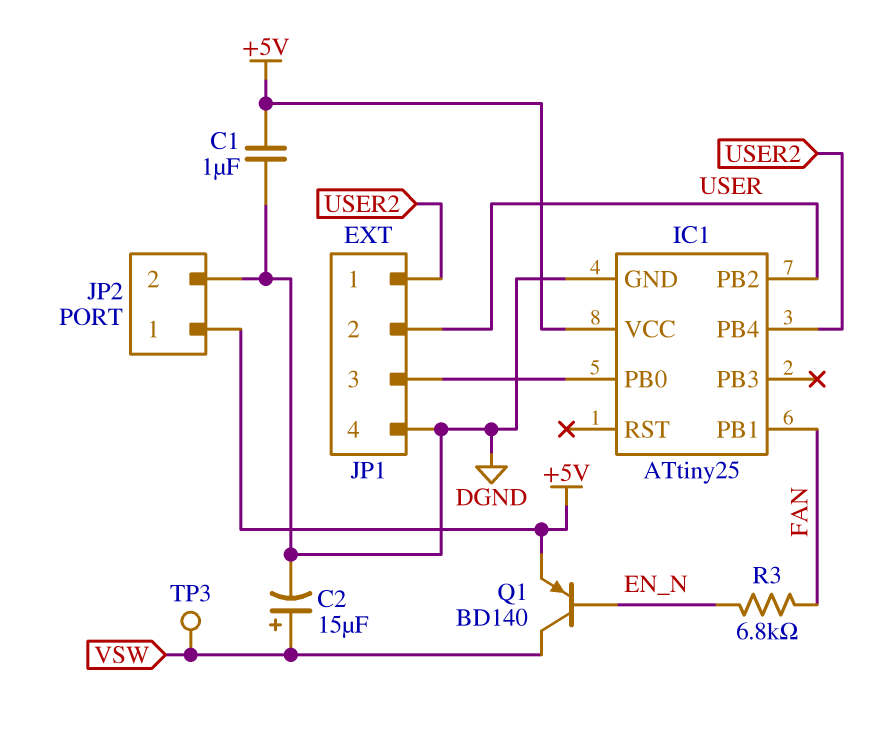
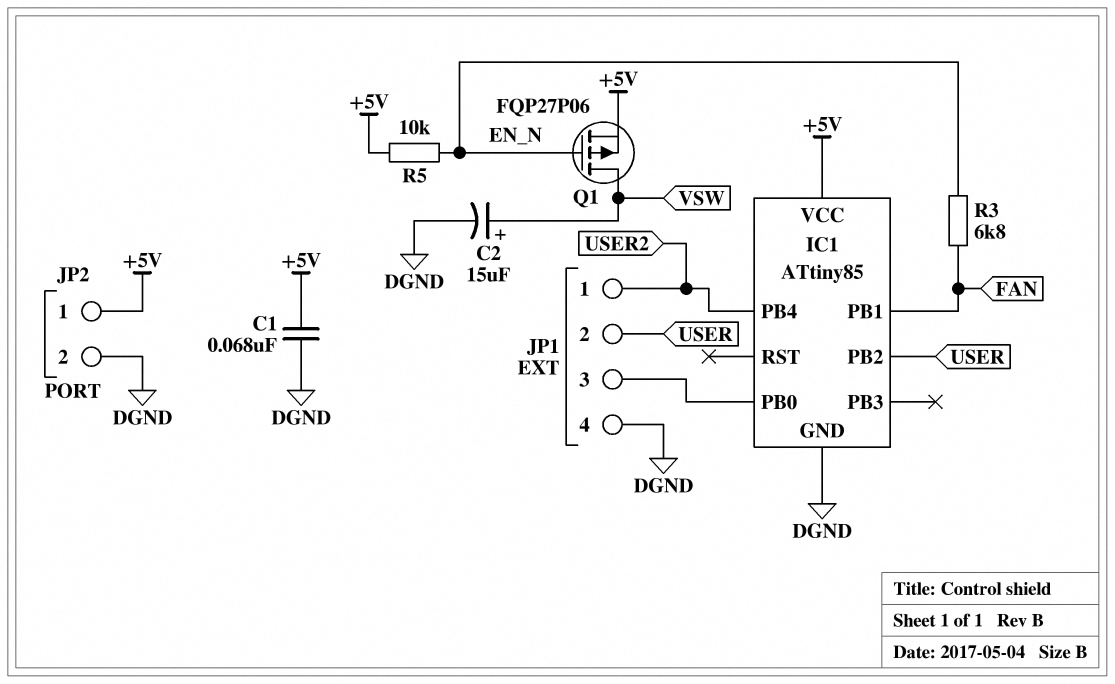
C1: 1uF (+5V, DGND) -> 68nF (+5V, DGND)
IC1: ATtiny25 -> ATtiny85
Q1: PNP BD140 (B EN_N, C VSW, E +5V) -> PMOS FQP27P06 (G EN_N, D VSW, S +5V)
R5: none -> 10k (+5V, EN_N)
TP3: test point (VSW) -> none

